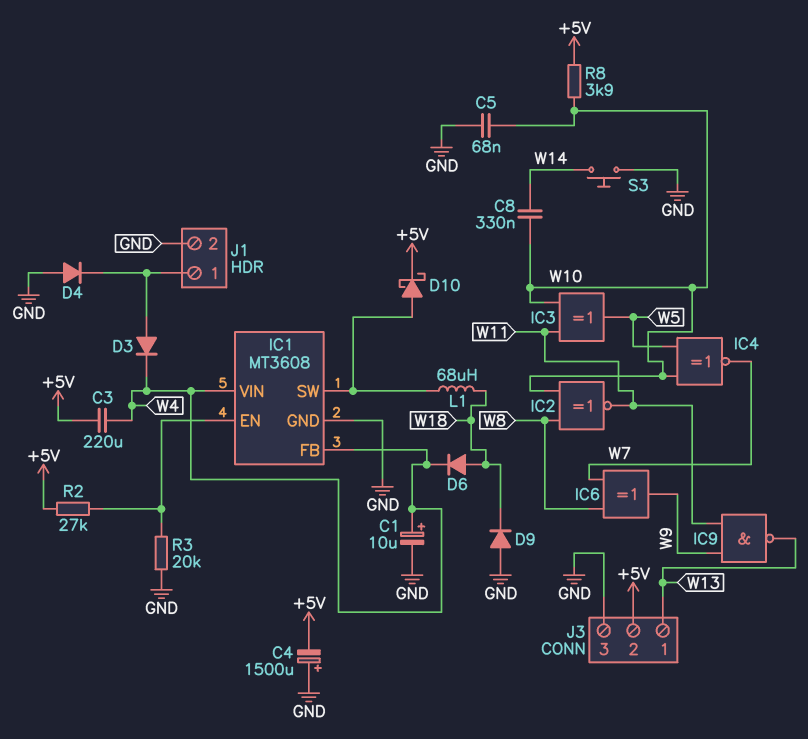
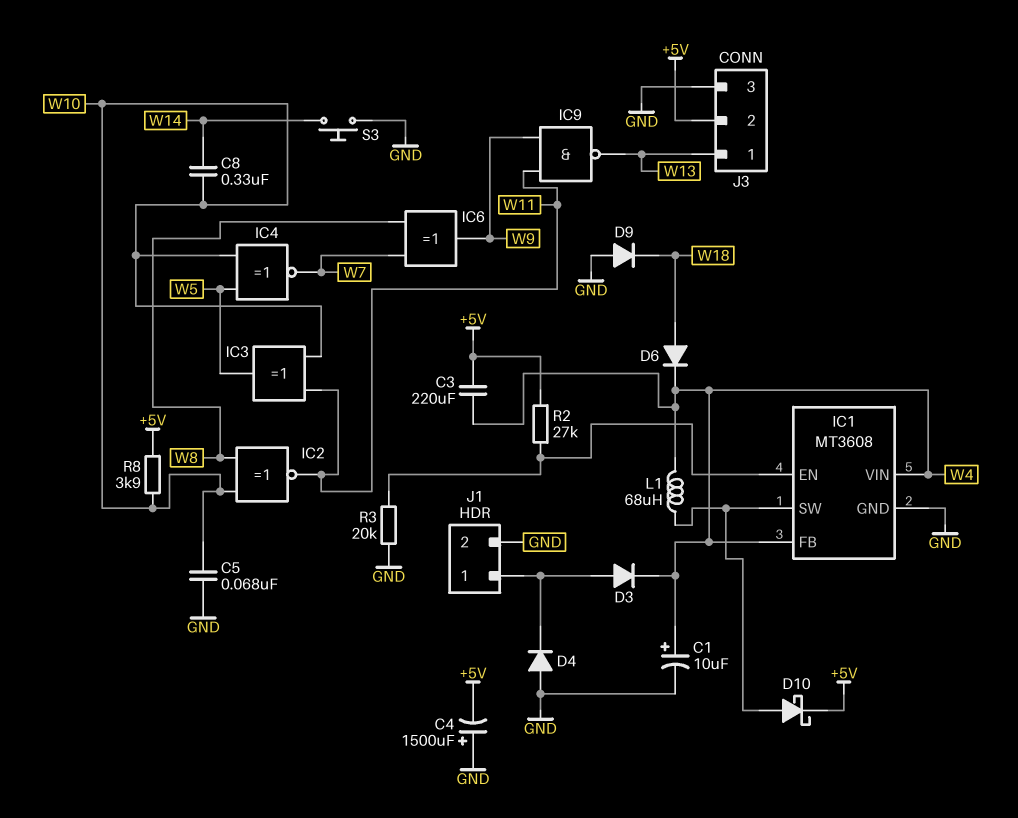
L1: 68uH (IC1/SW, W18) -> 68uH (IC1/SW, W4)

